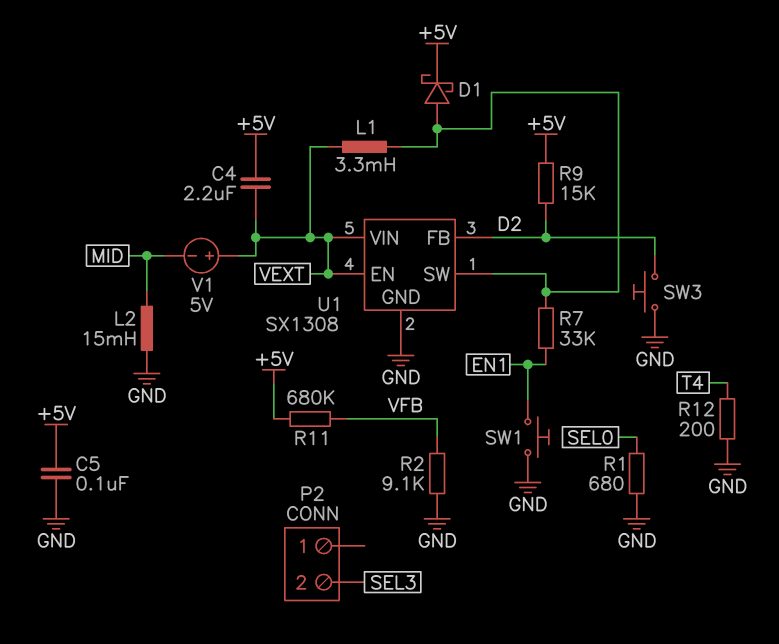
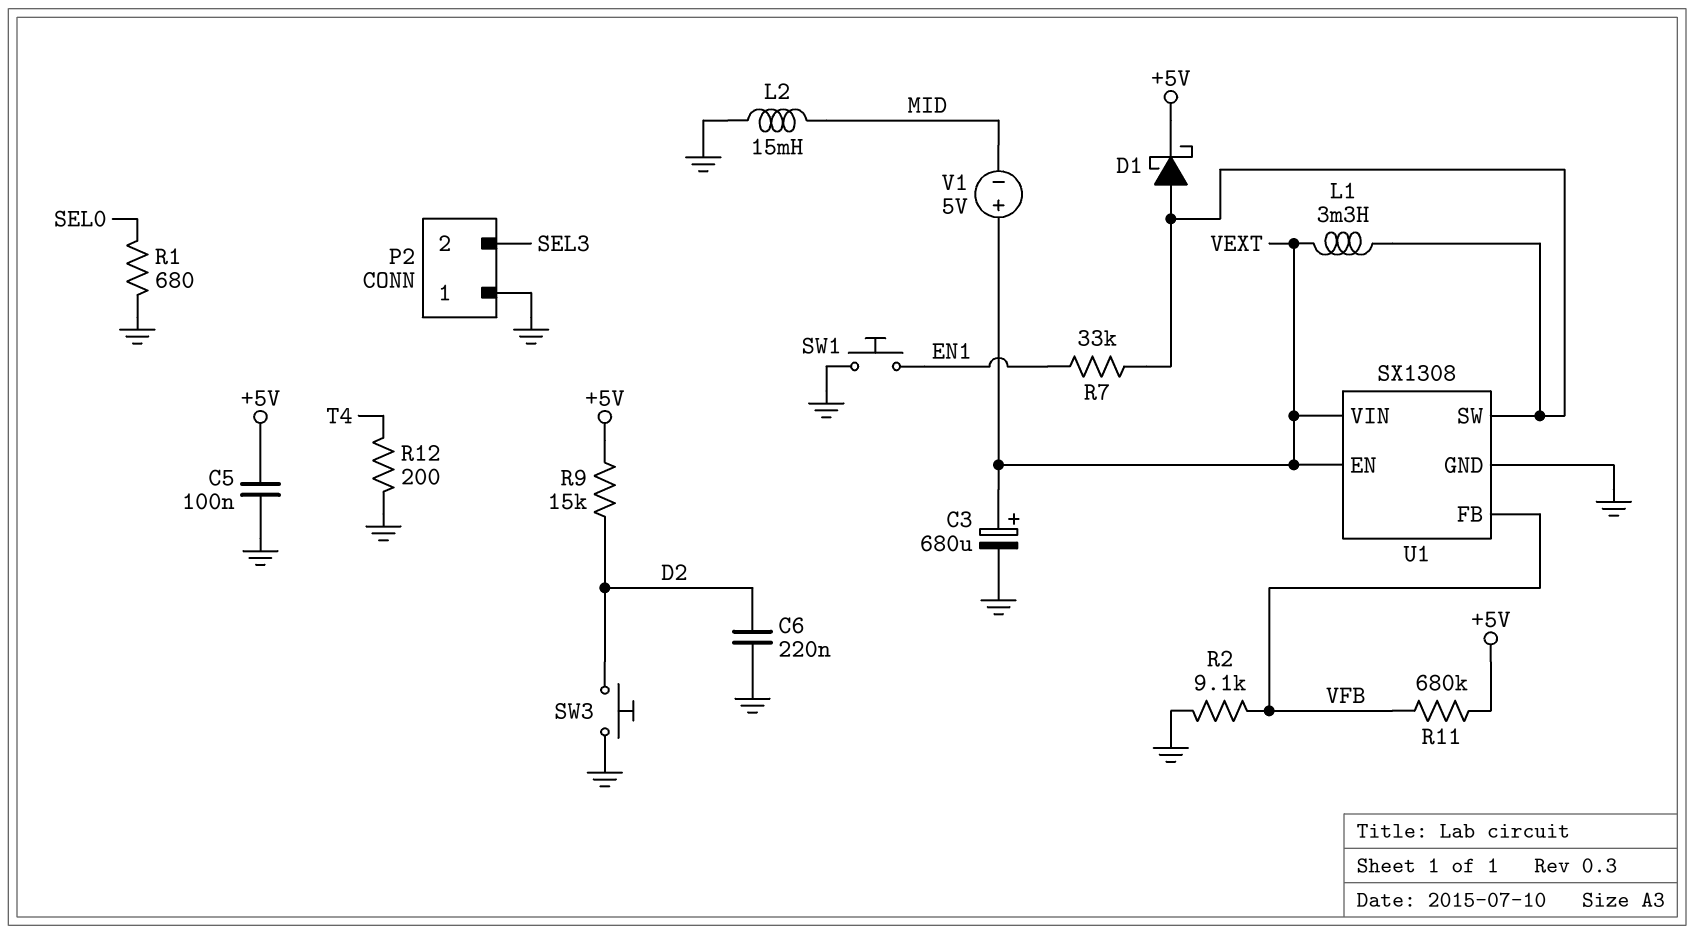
C3: none -> 680uF (plus VEXT, minus GND)
C4: 2.2uF (+5V, VEXT) -> none
C6: none -> 220nF (D2, GND)
P2 pin 1: none -> GND
U1 pin FB: D2 -> VFB

